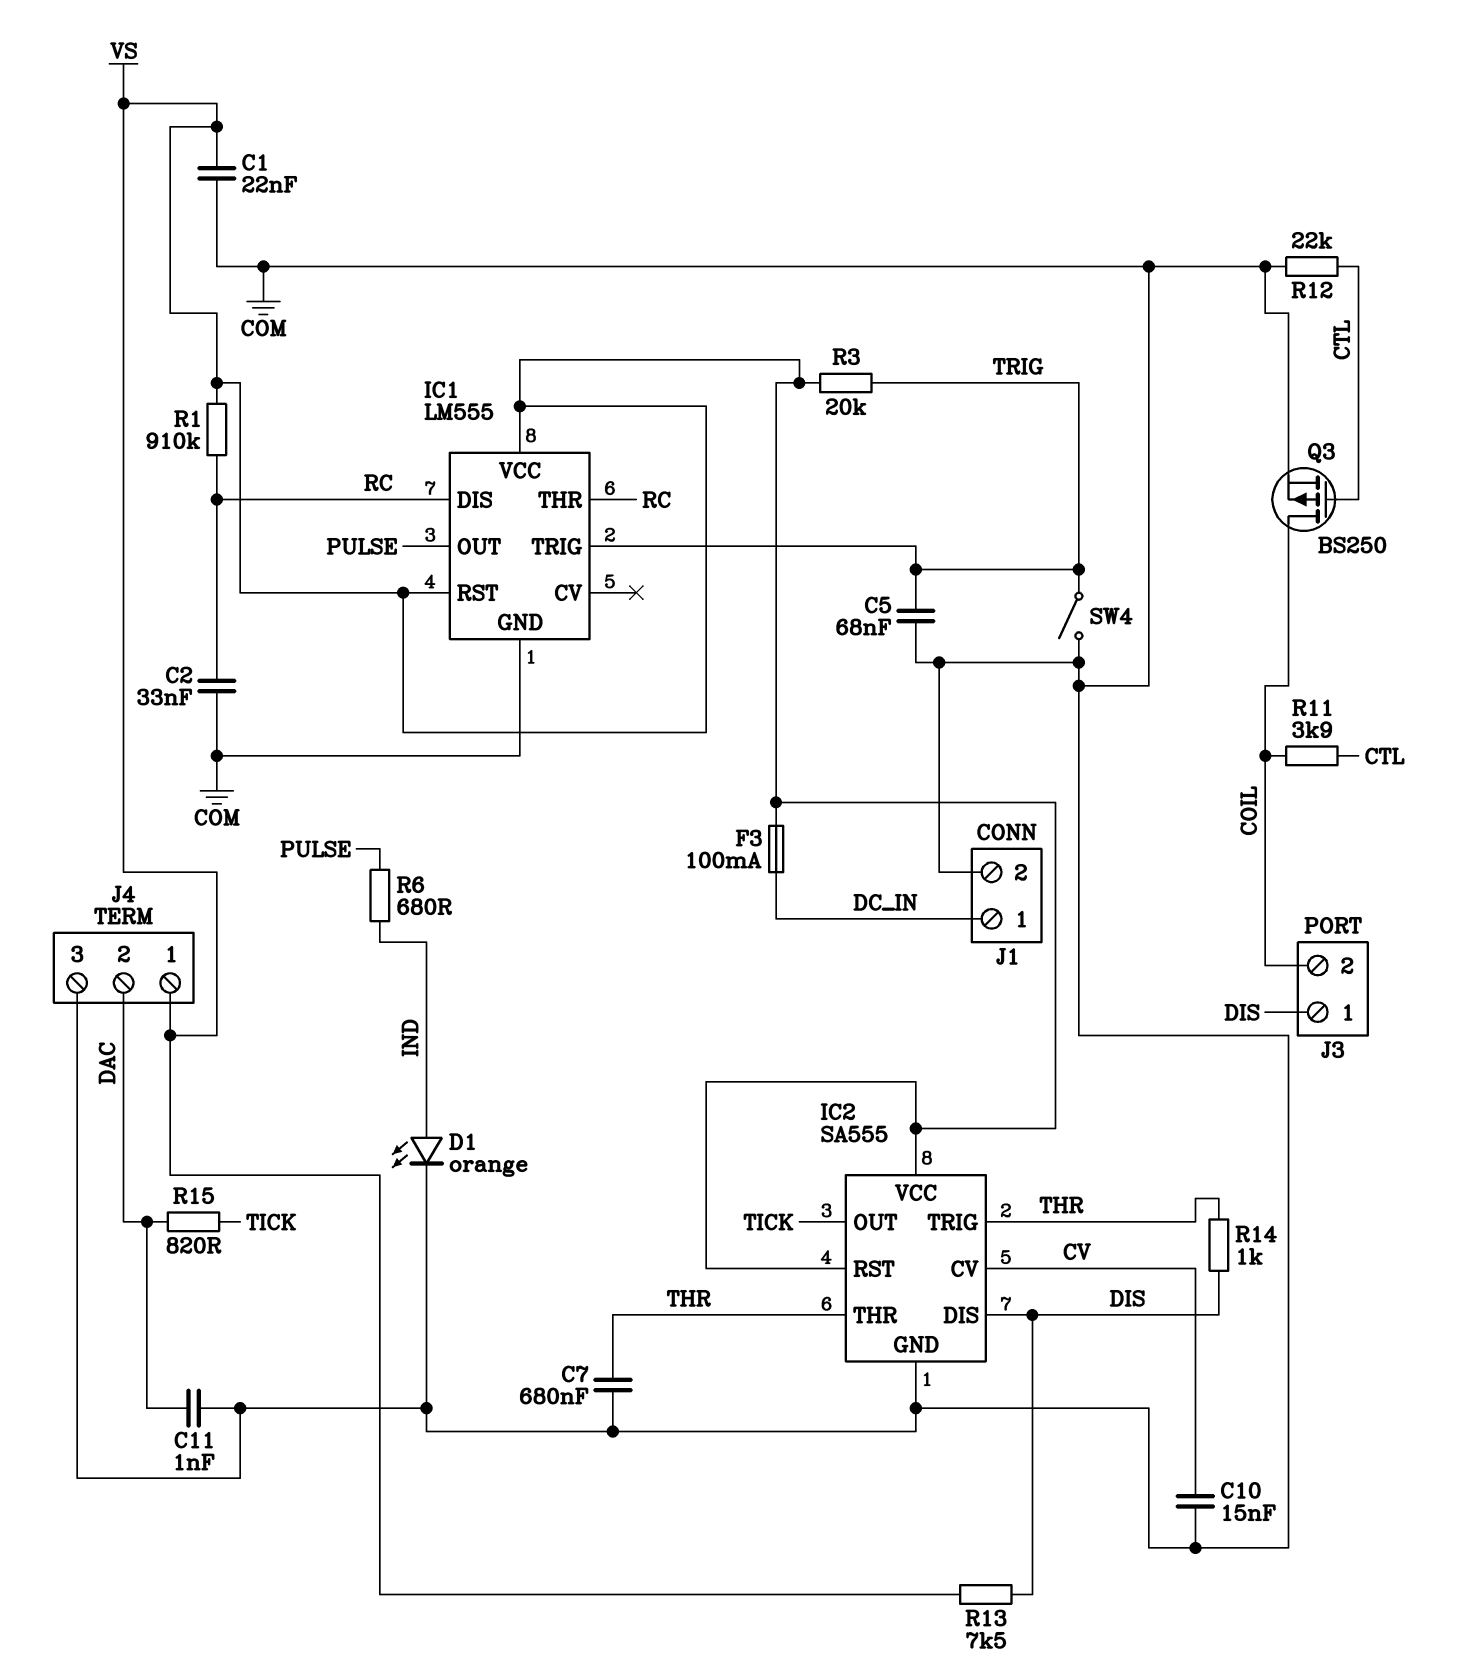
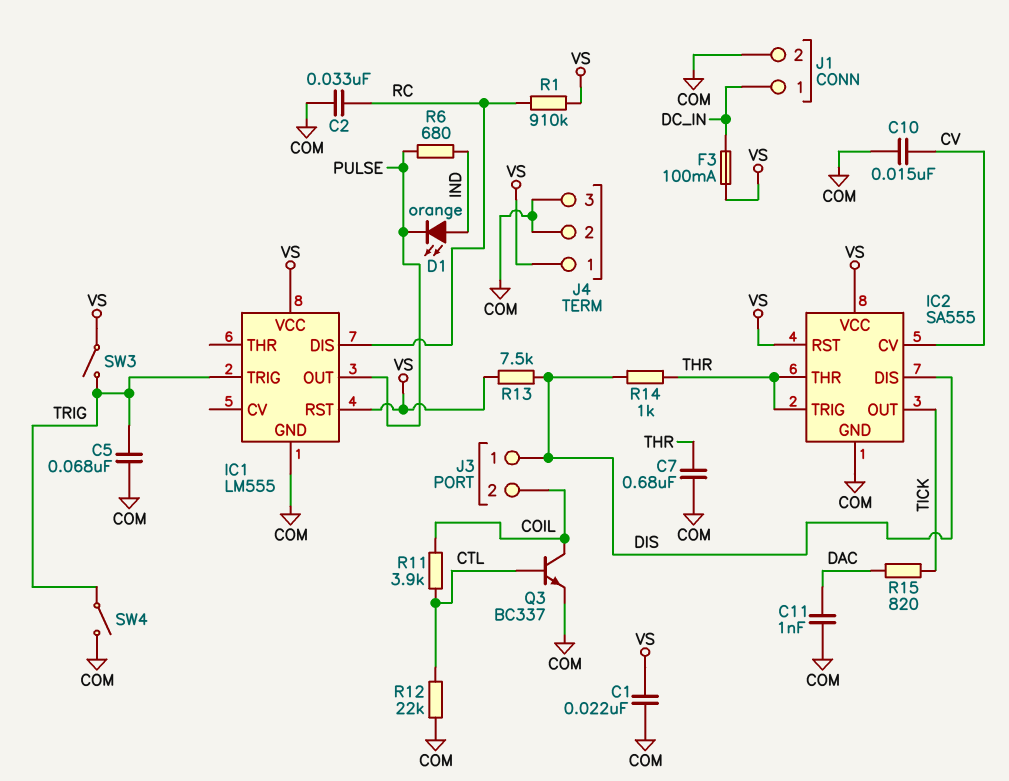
D1: LED orange (A IND, K COM) -> LED orange (A IND, K PULSE)
IC1 pin THR: RC -> none
J4 pin 2: DAC -> COM
Q3: PMOS BS250 (G CTL, D COIL, S COM) -> NPN BC337 (B CTL, C COIL, E COM)
R3: 20k (TRIG, VS) -> none
SW3: none -> switch (TRIG, VS)

